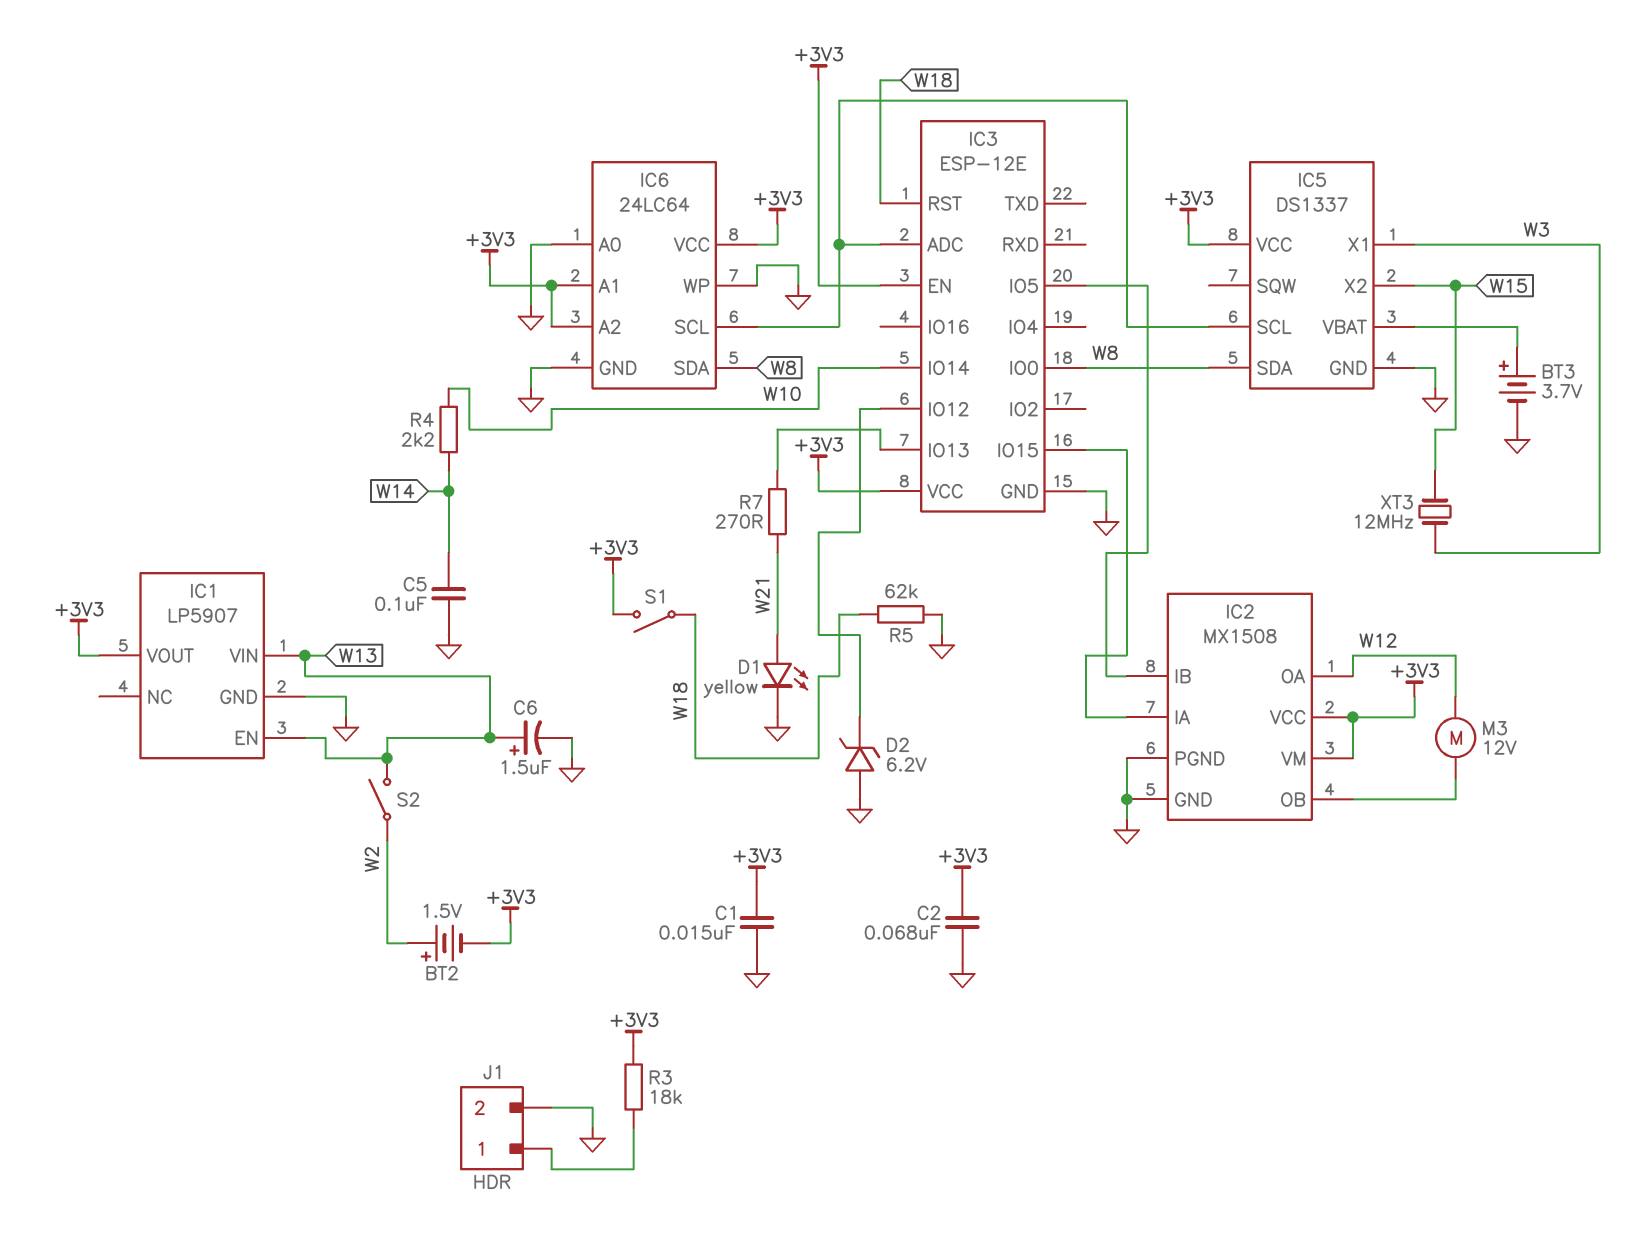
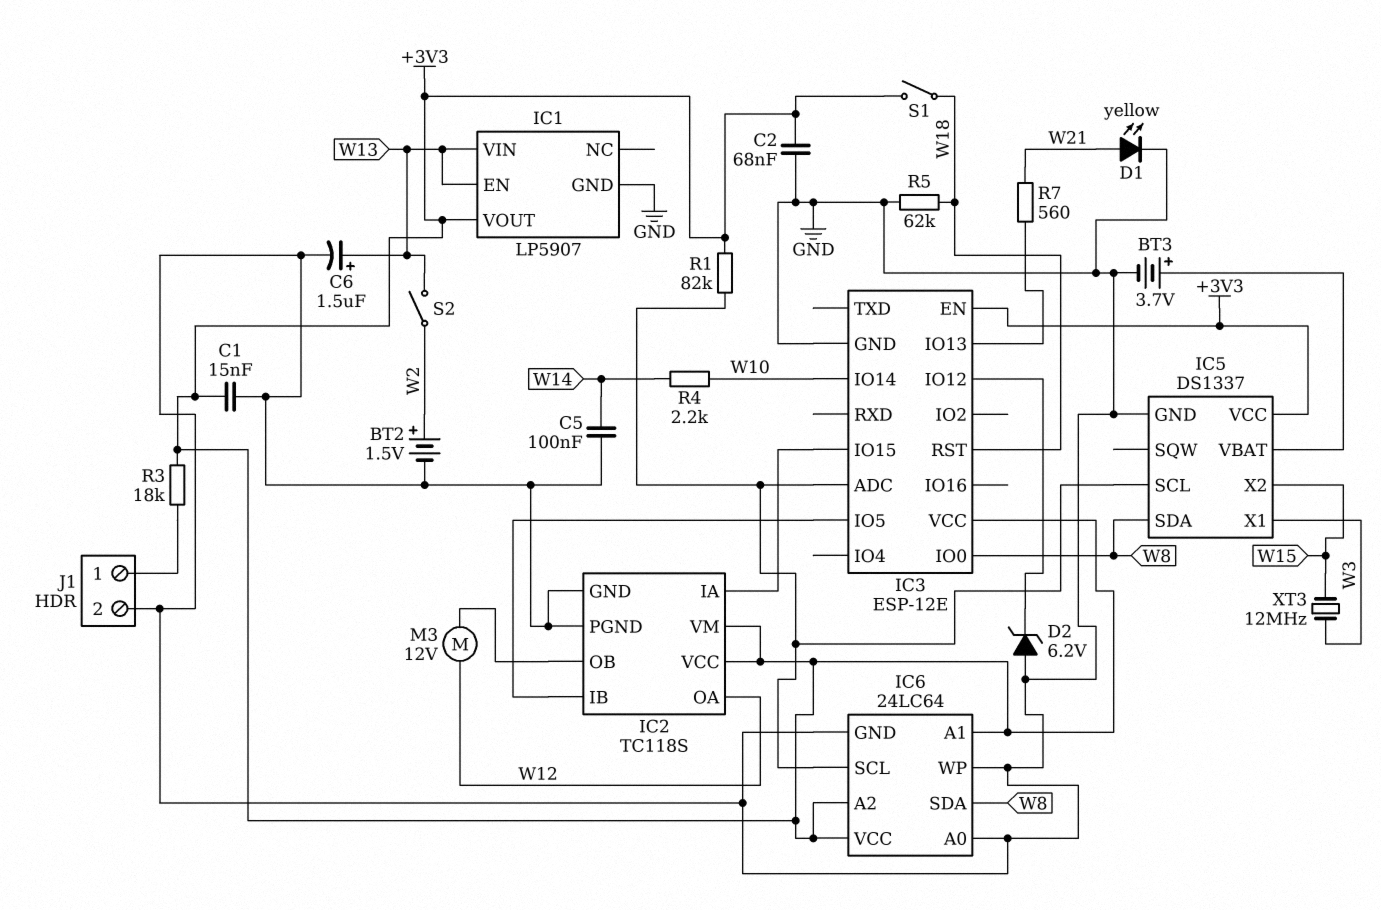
BT2: 1.5V (plus W2, minus +3V3) -> 1.5V (plus W2, minus GND)
IC2: MX1508 -> TC118S
R1: none -> 82k (+3V3, IC3/ADC)
R7: 270 (IC3/IO13, W21) -> 560 (IC3/IO13, W21)

